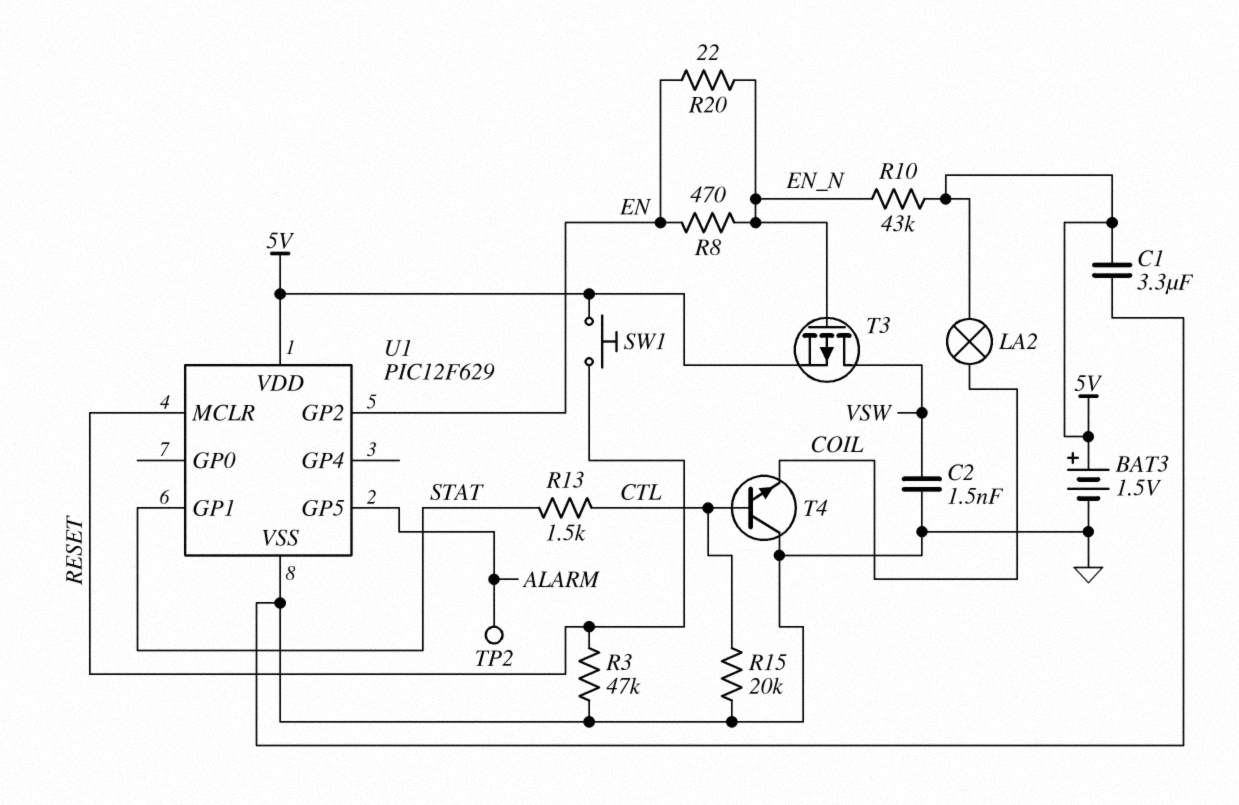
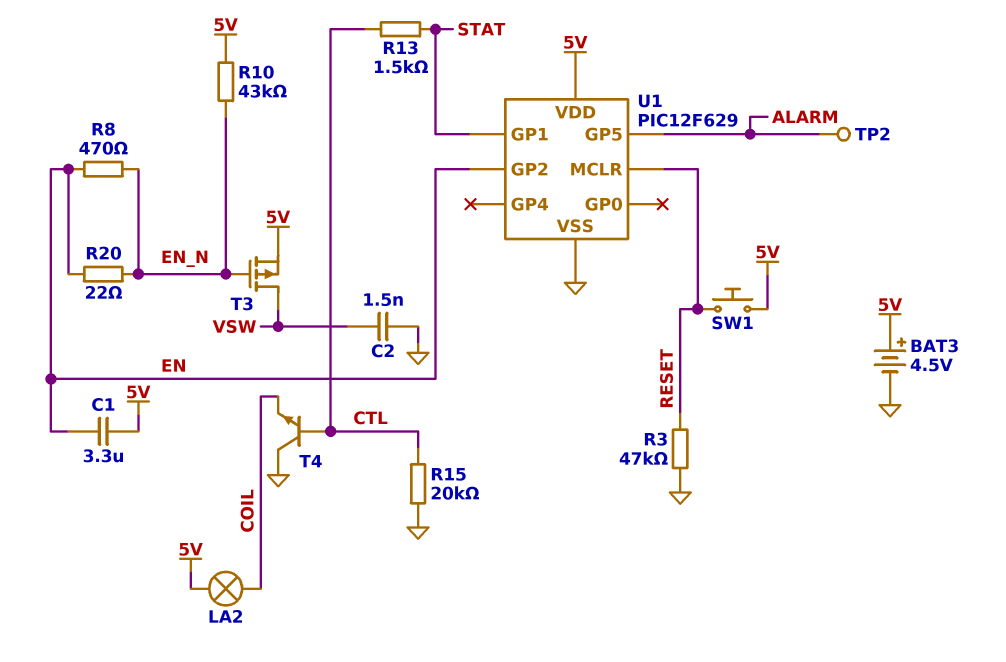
BAT3: 1.5V (plus 5V, minus GND) -> 4.5V (plus 5V, minus GND)
C1: 3.3uF (5V, GND) -> 3.3uF (5V, EN)

